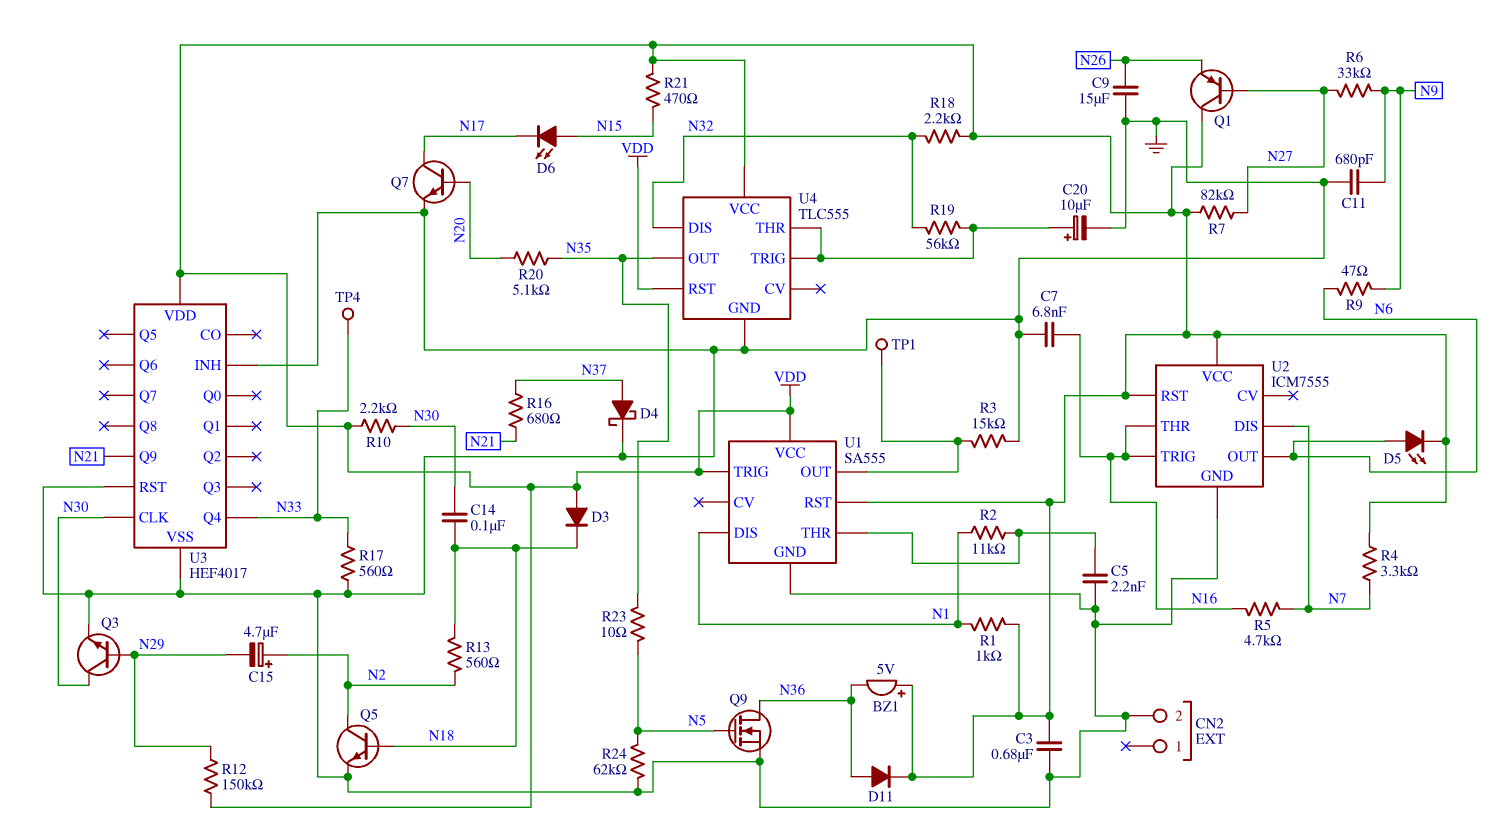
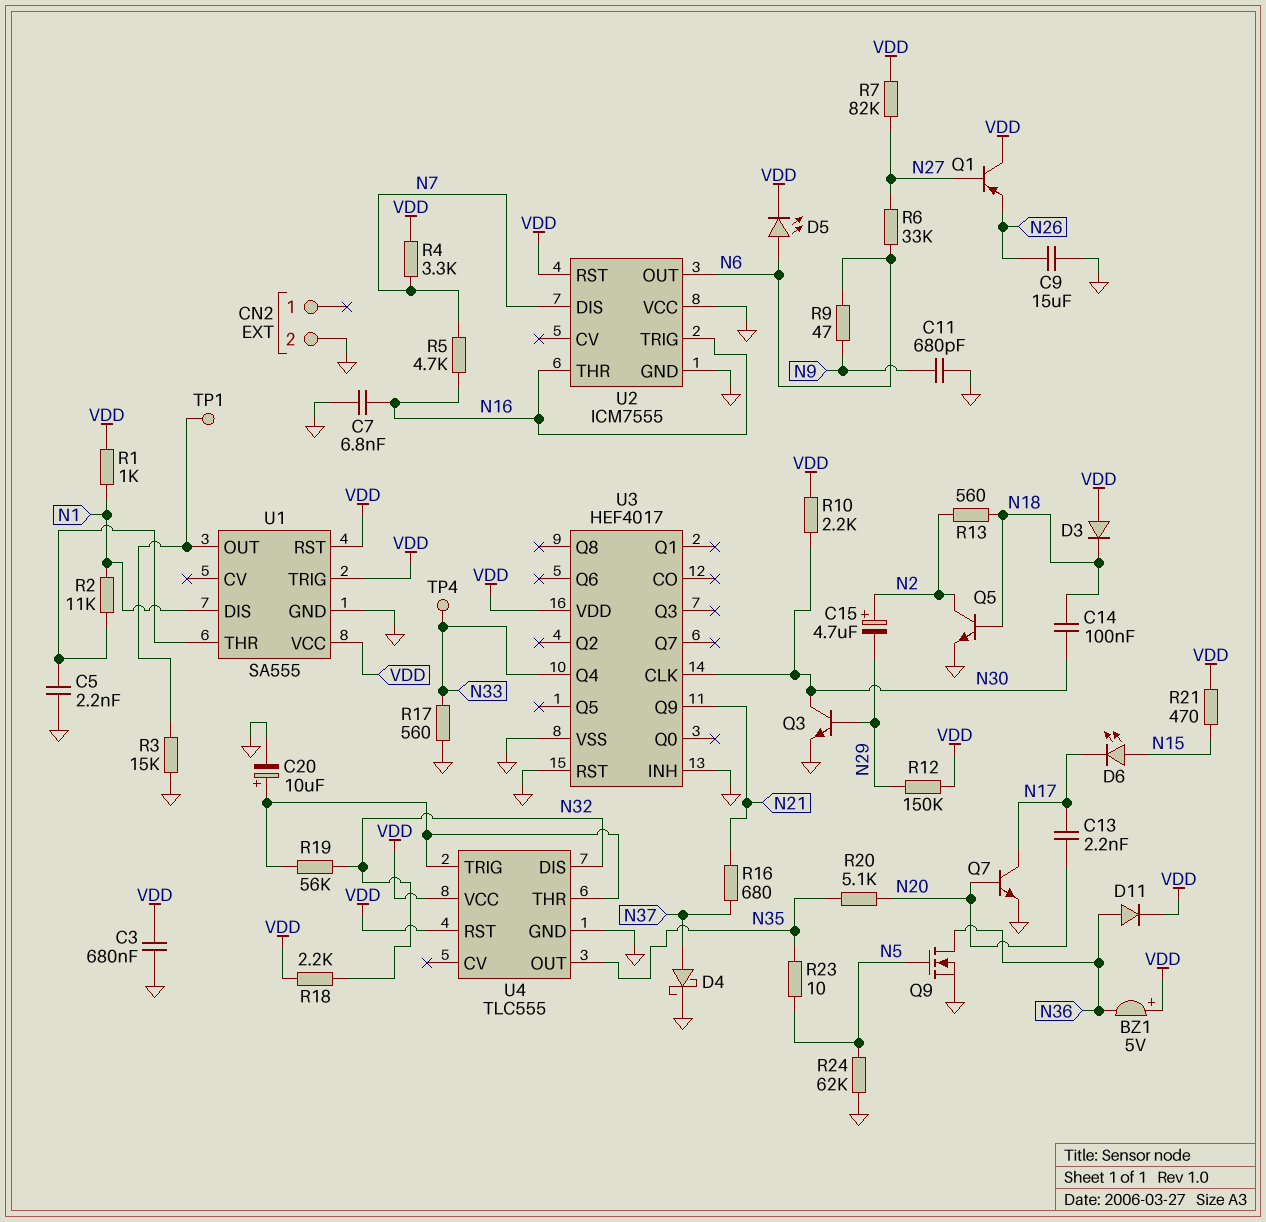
C13: none -> 2.2nF (N17, N20)
R6: 33k (N9, N27) -> 33k (N6, N27)
U2 pin VCC: VDD -> GND

